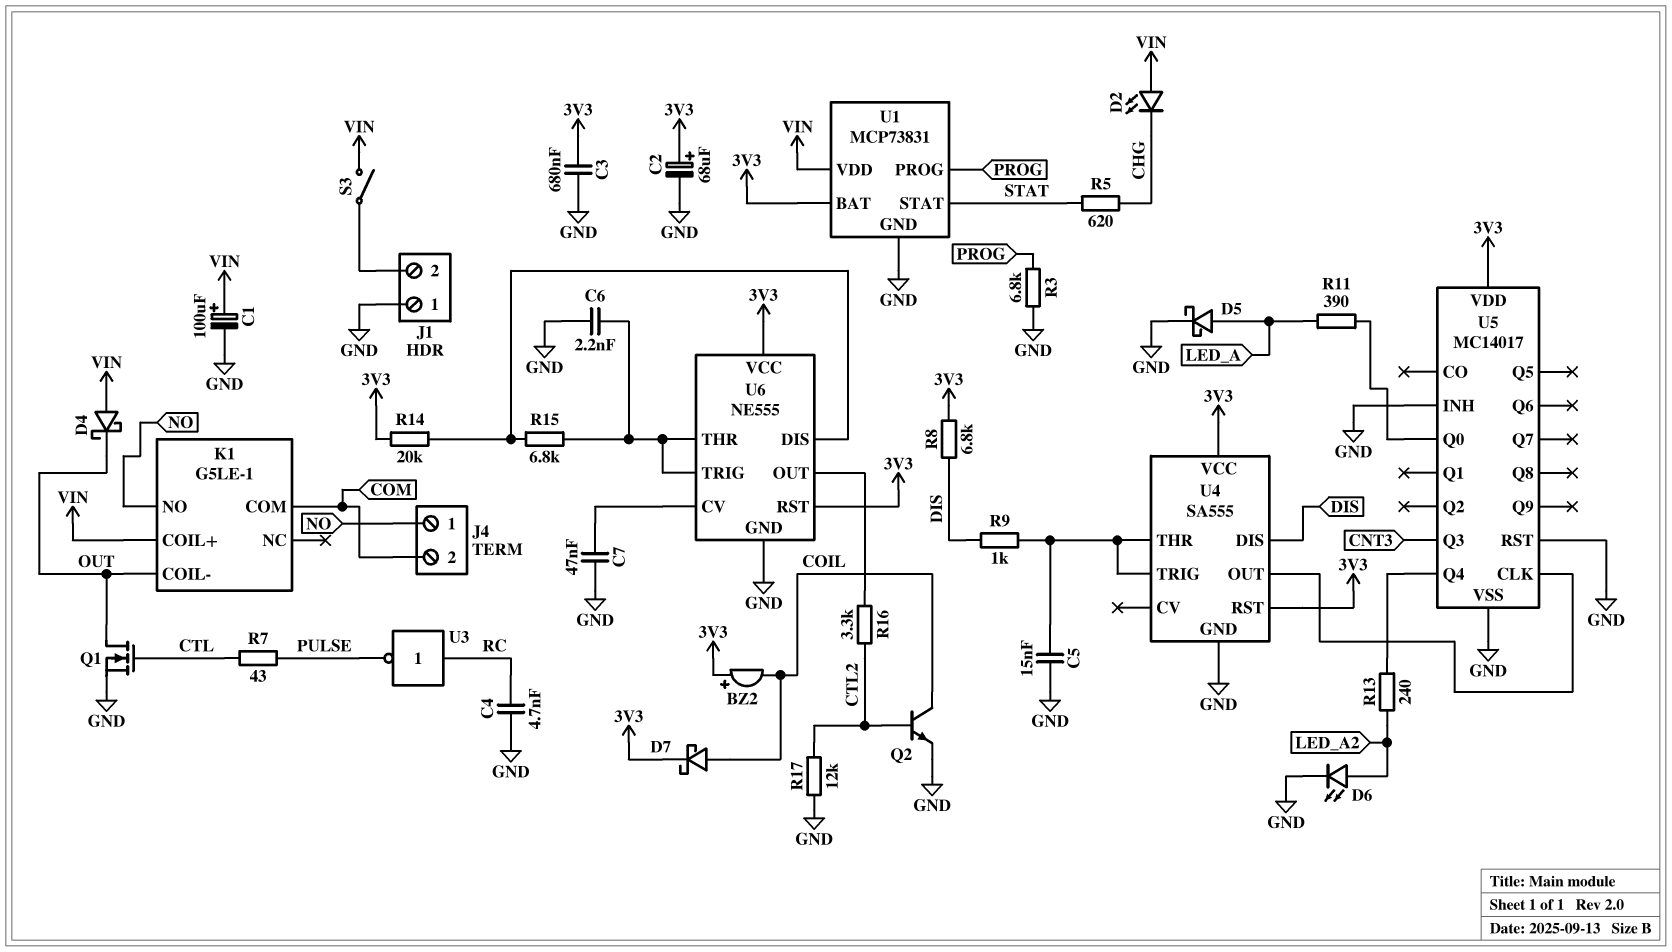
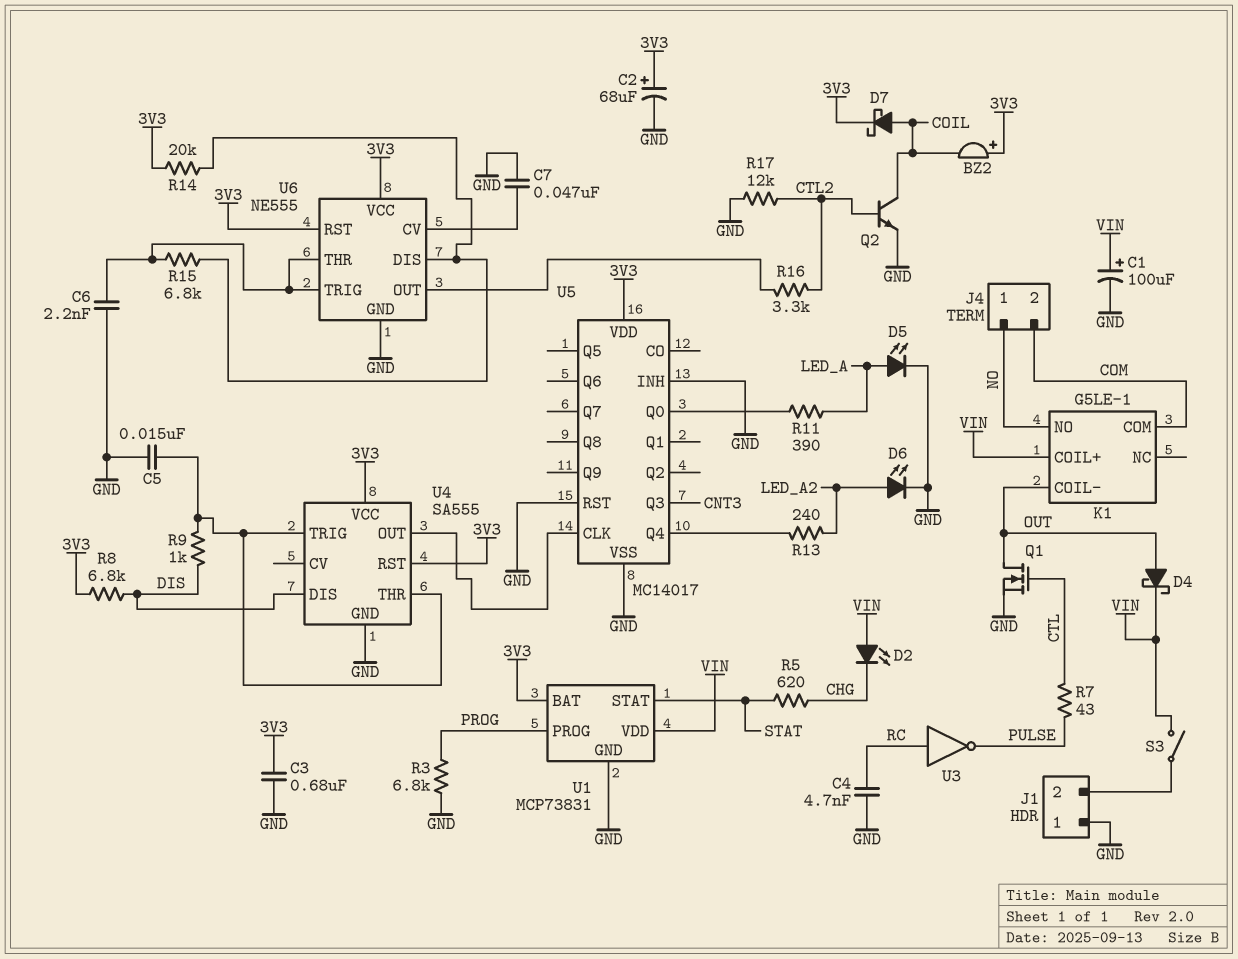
D4: schottky (A VIN, K OUT) -> schottky (A OUT, K VIN)
D5: schottky (A LED_A, K GND) -> LED (A LED_A, K GND)

